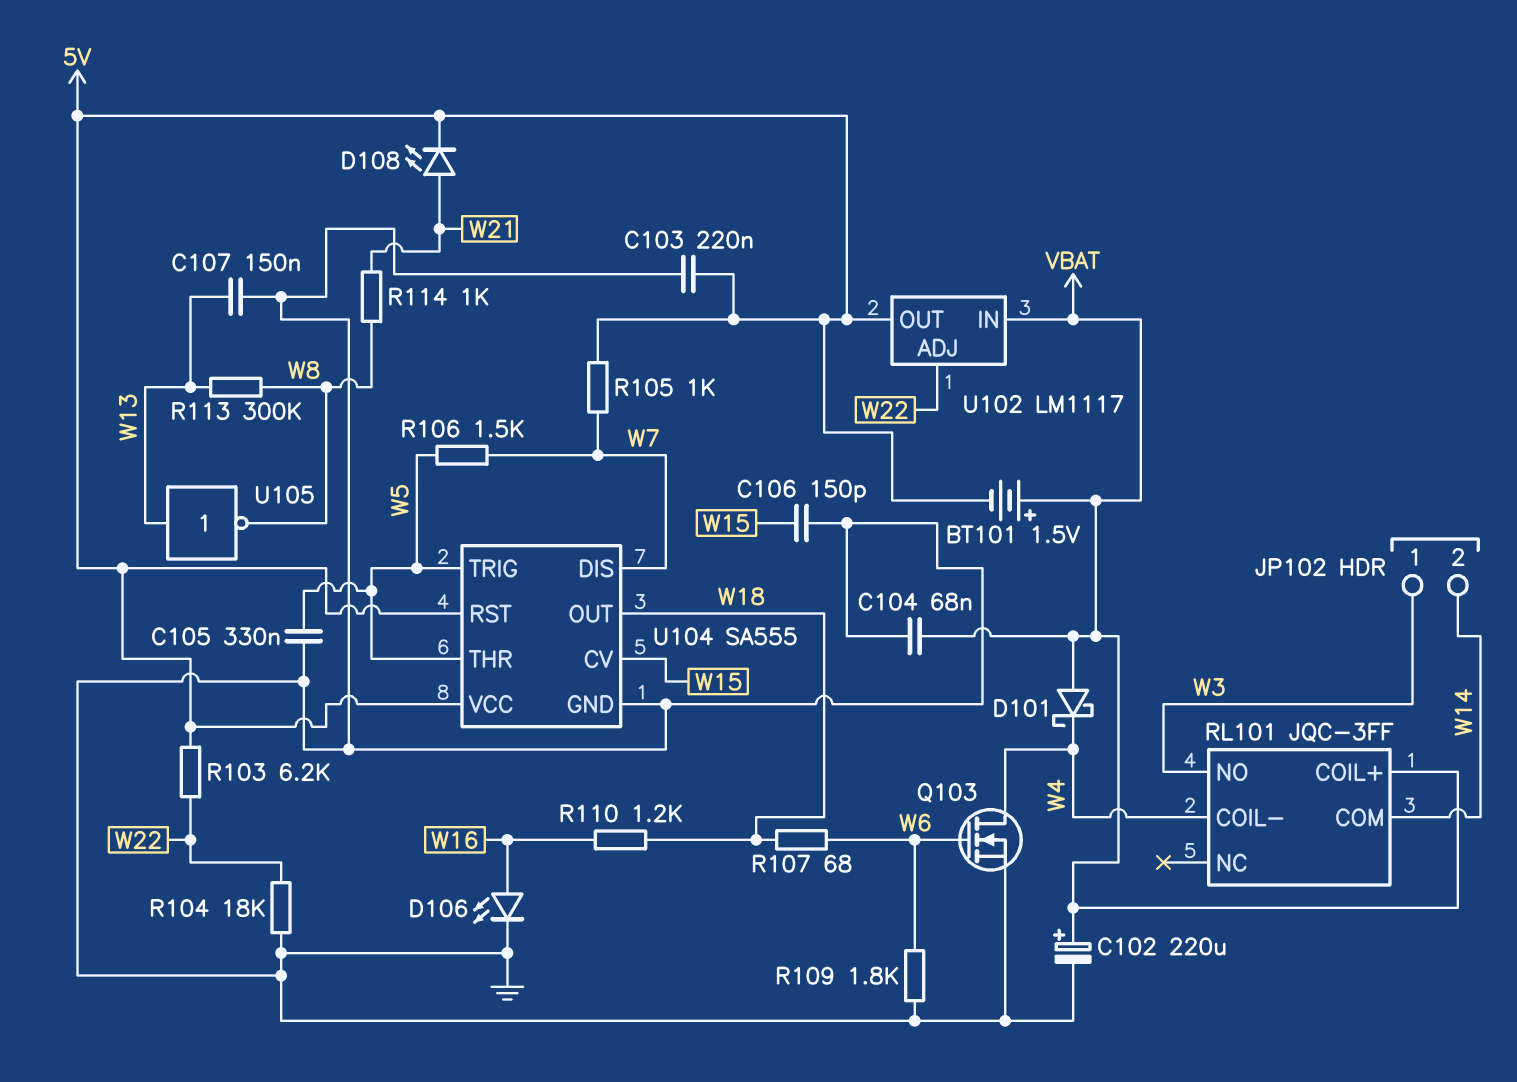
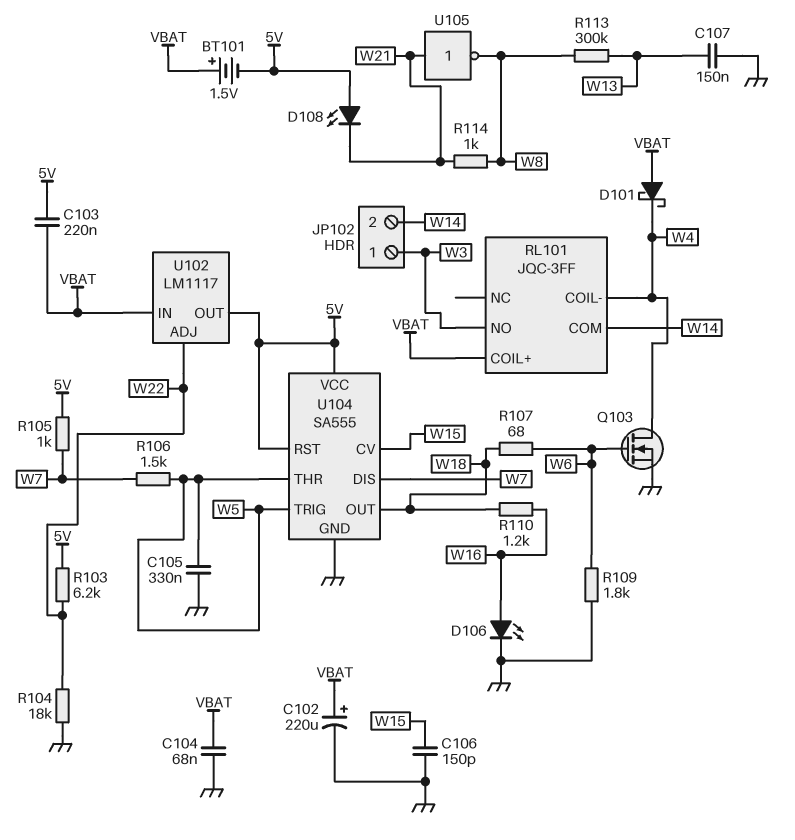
C103: 220nF (5V, GND) -> 220nF (5V, VBAT)
D108: LED (A W21, K 5V) -> LED (A 5V, K W21)
U105: NOT (in W13, out W8) -> NOT (in W21, out W8)

